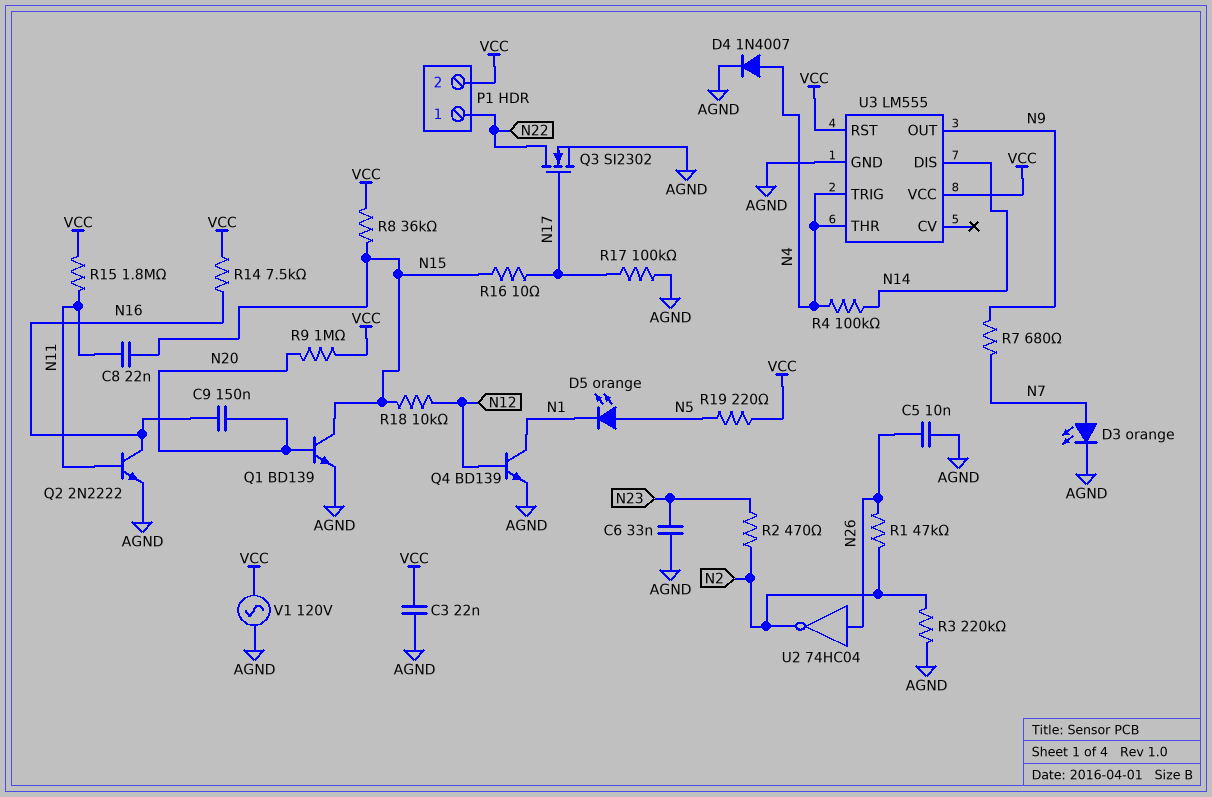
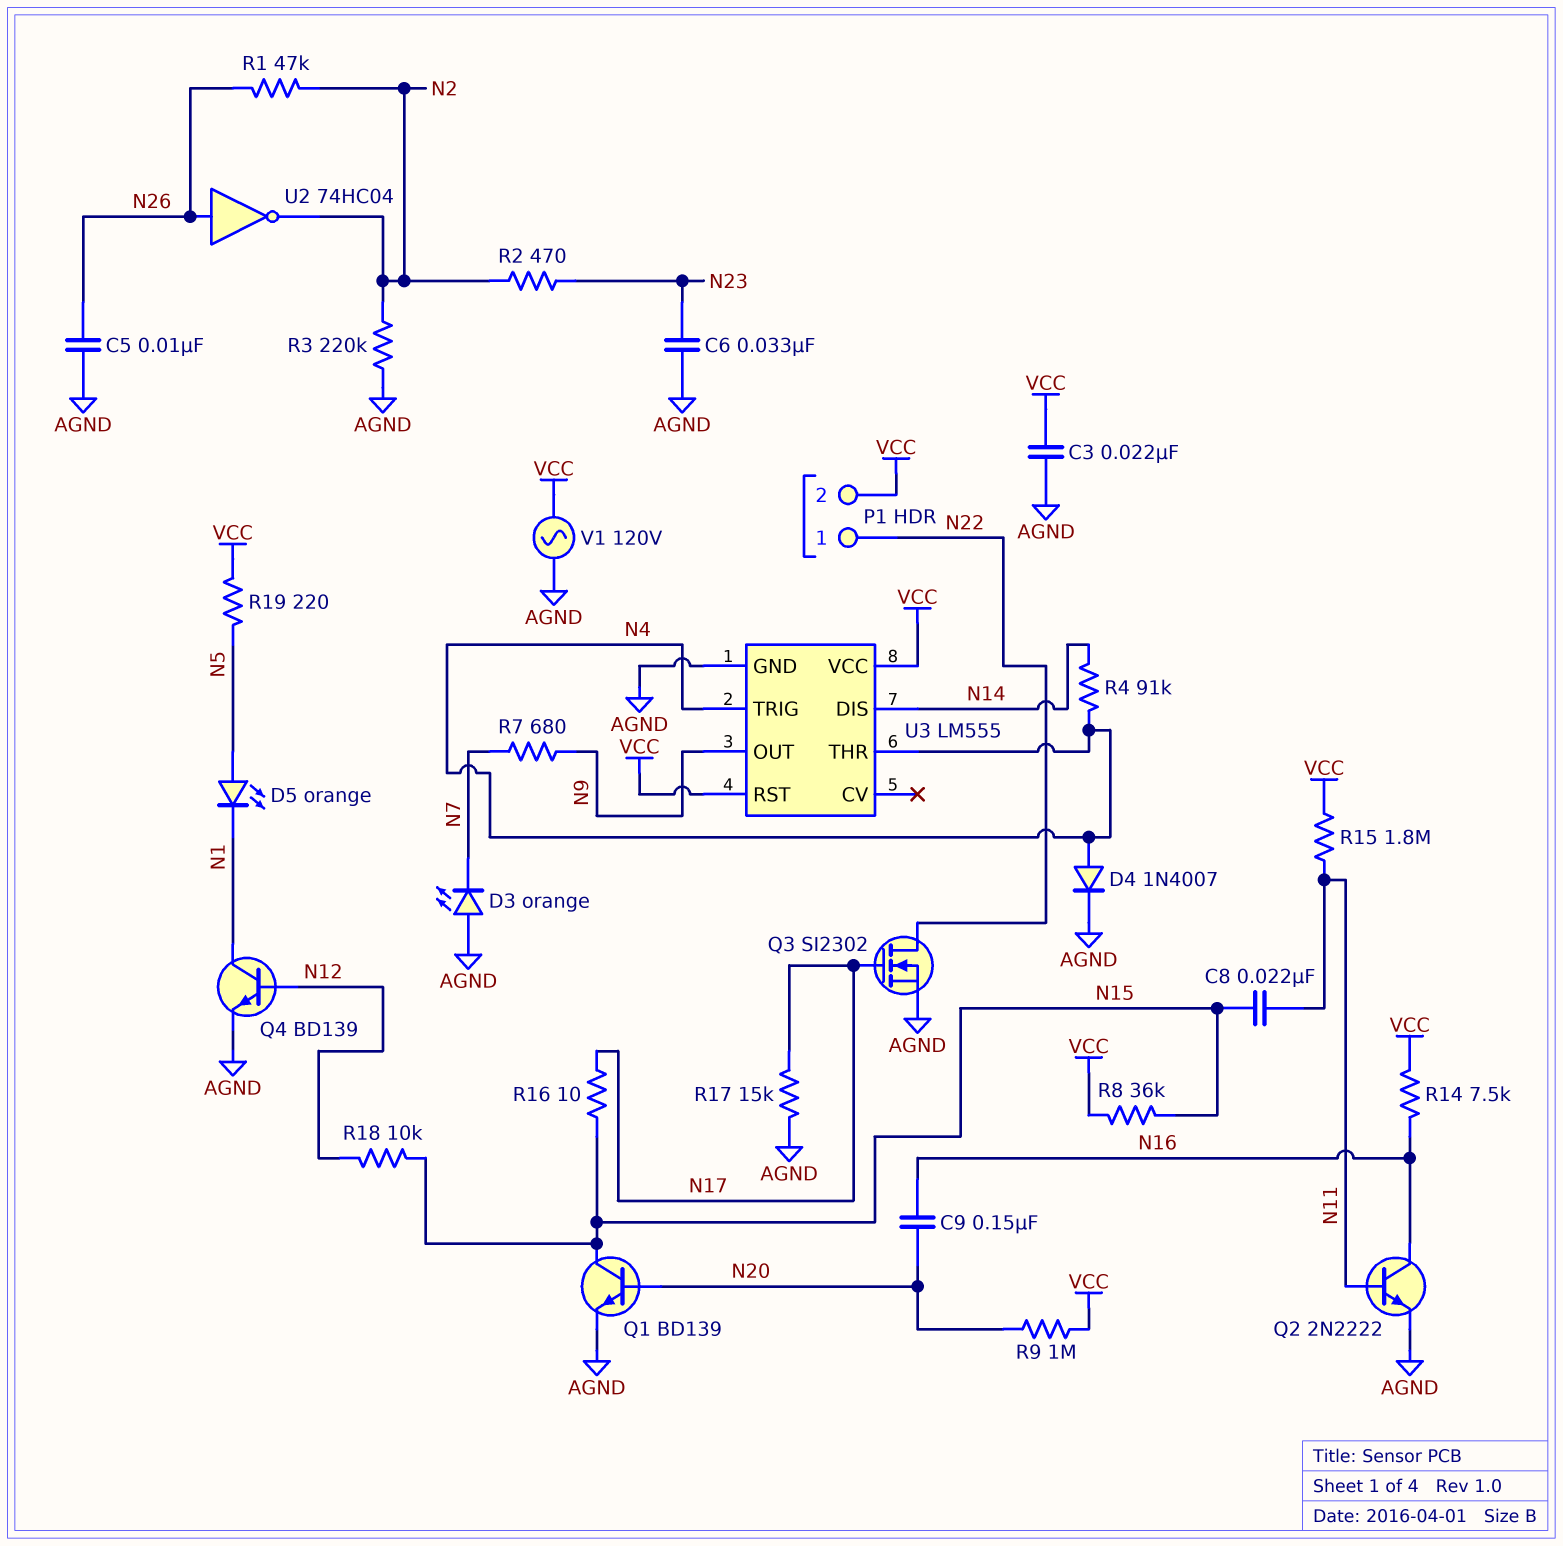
D3: LED orange (A N7, K AGND) -> LED orange (A AGND, K N7)
R4: 100k (N4, N14) -> 91k (N4, N14)
R17: 100k (AGND, N17) -> 15k (AGND, N17)

